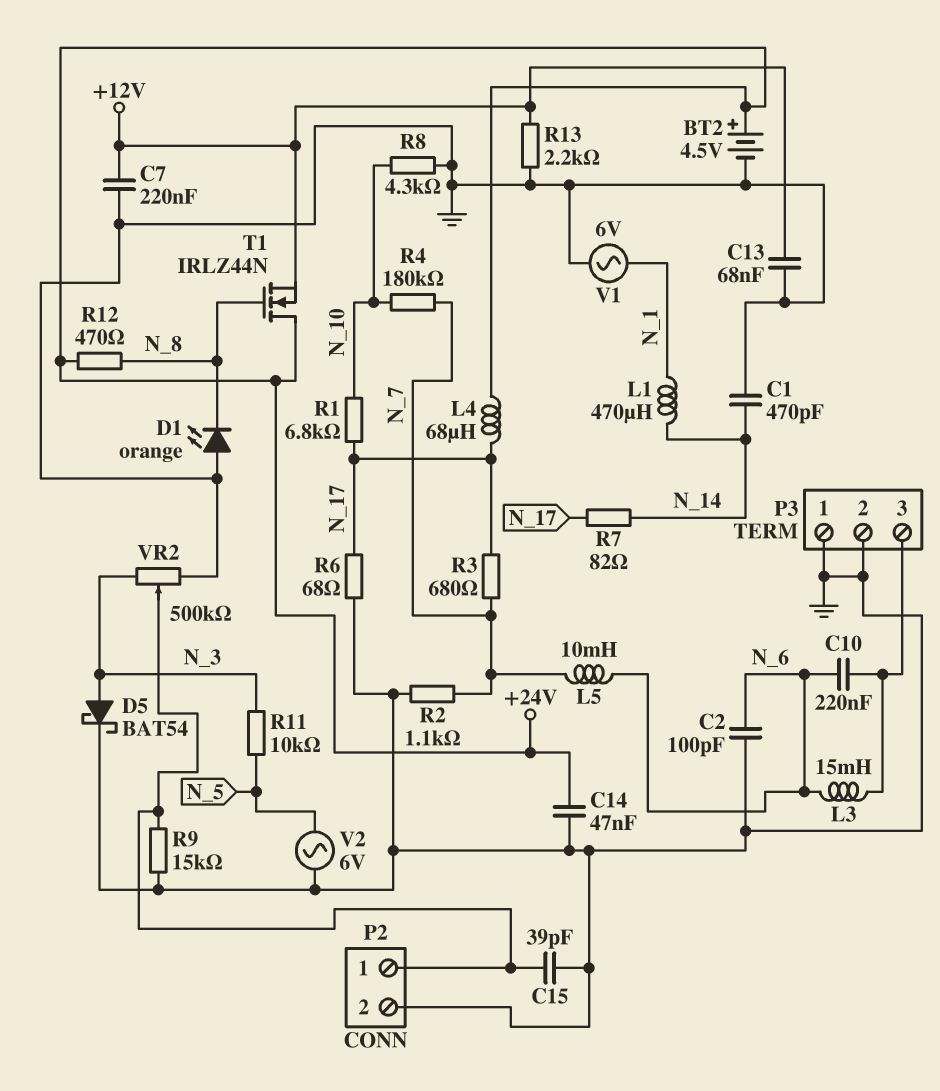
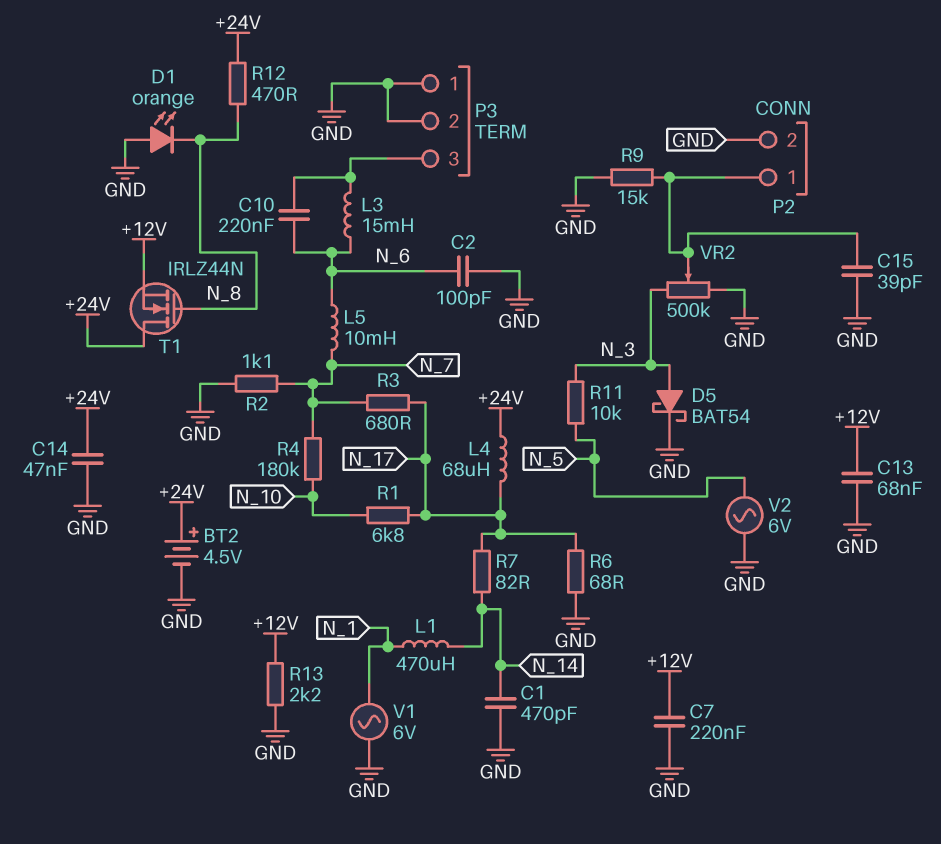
R8: 4.3k (GND, N_10) -> none

